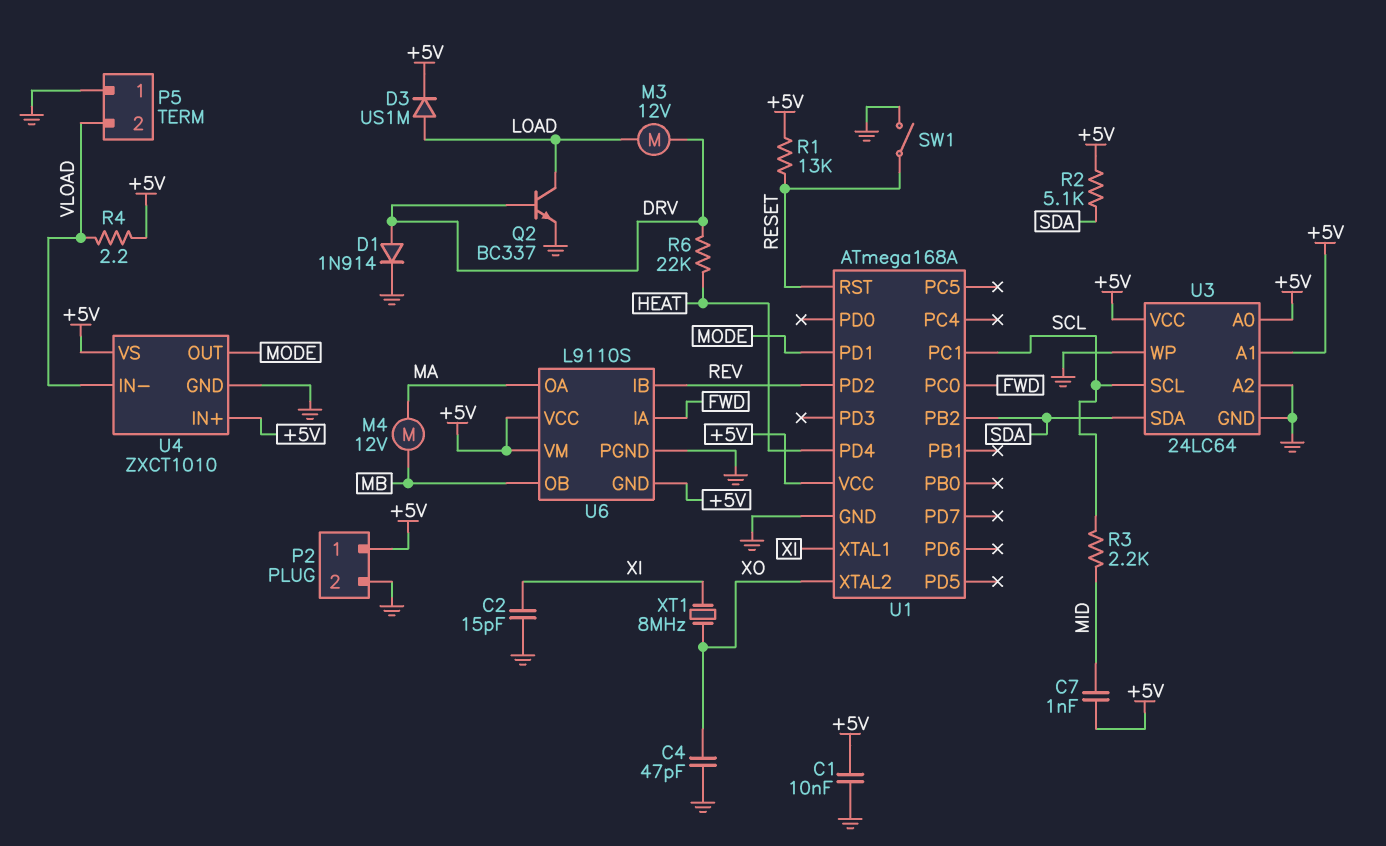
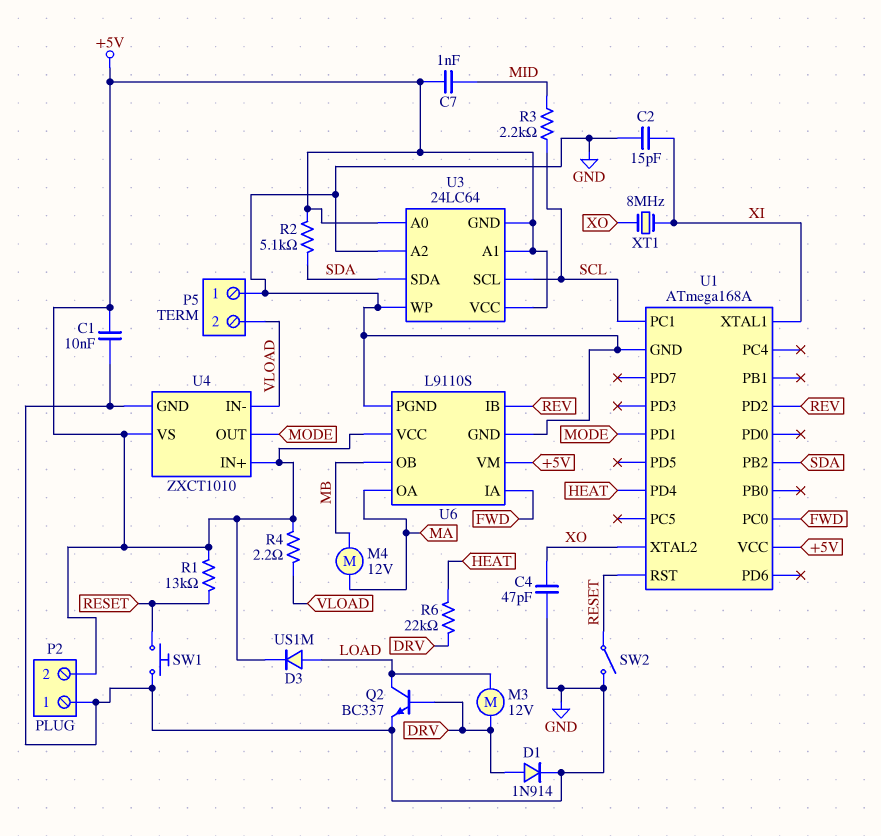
P2 pin 1: +5V -> GND
P2 pin 2: GND -> +5V
SW1: switch (GND, RESET) -> button (GND, RESET)
SW2: none -> switch (GND, RESET)
U3 pin GND: GND -> +5V
U6 pin GND: +5V -> GND

